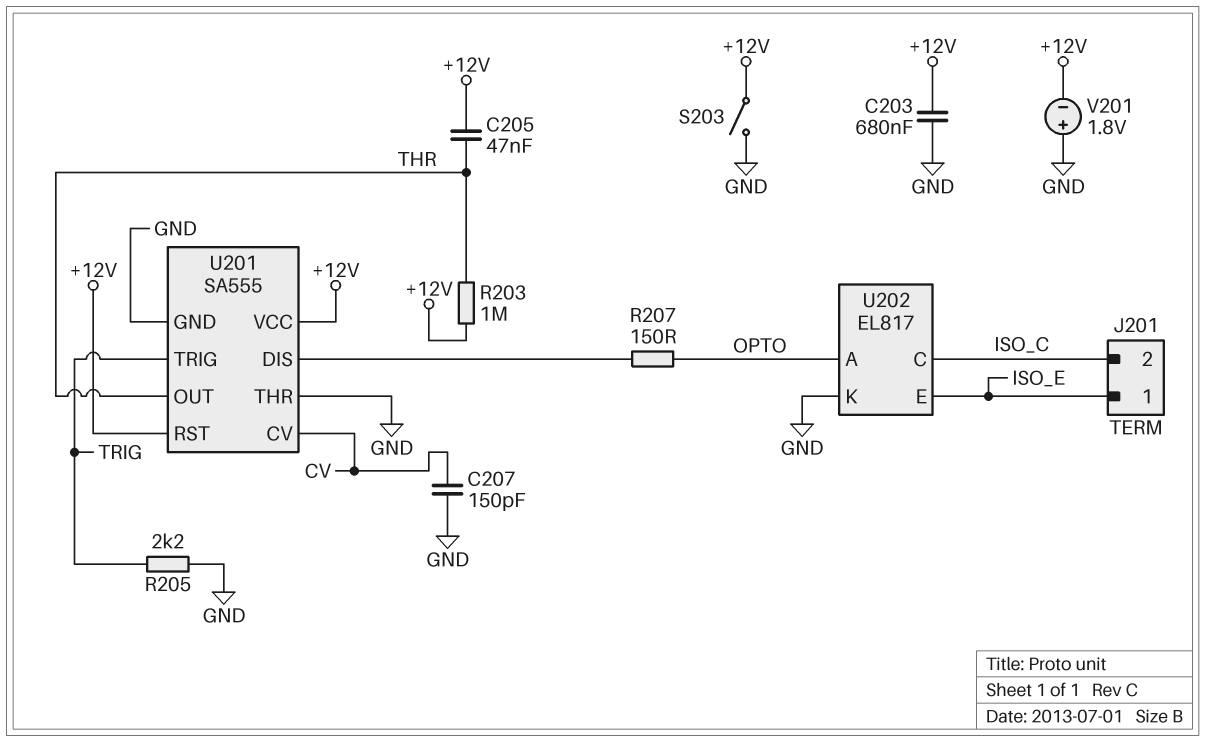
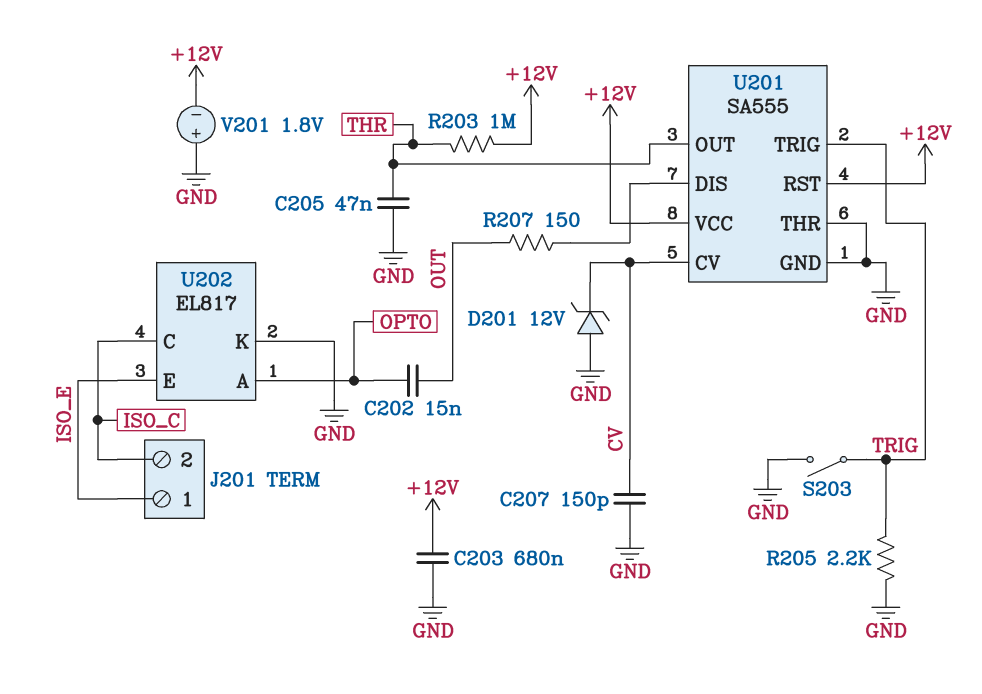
C202: none -> 15nF (OPTO, OUT)
C205: 47nF (+12V, THR) -> 47nF (GND, THR)
D201: none -> zener 12V (A GND, K CV)
R207: 150 (OPTO, U201/DIS) -> 150 (OUT, U201/DIS)
S203: switch (+12V, GND) -> switch (GND, TRIG)

